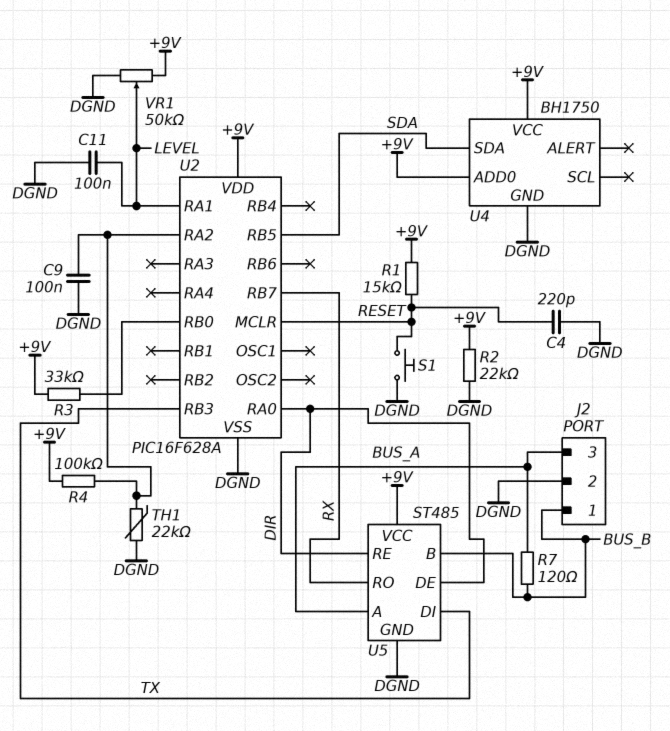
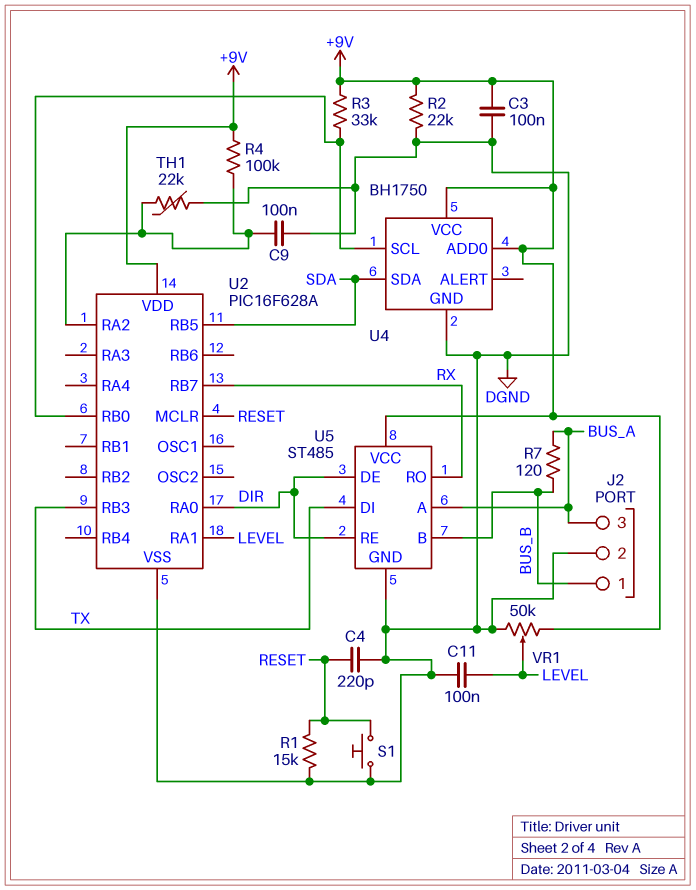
C3: none -> 100nF (+9V, DGND)
R1: 15k (+9V, RESET) -> 15k (DGND, RESET)
U4 pin SCL: none -> U2/RB0

